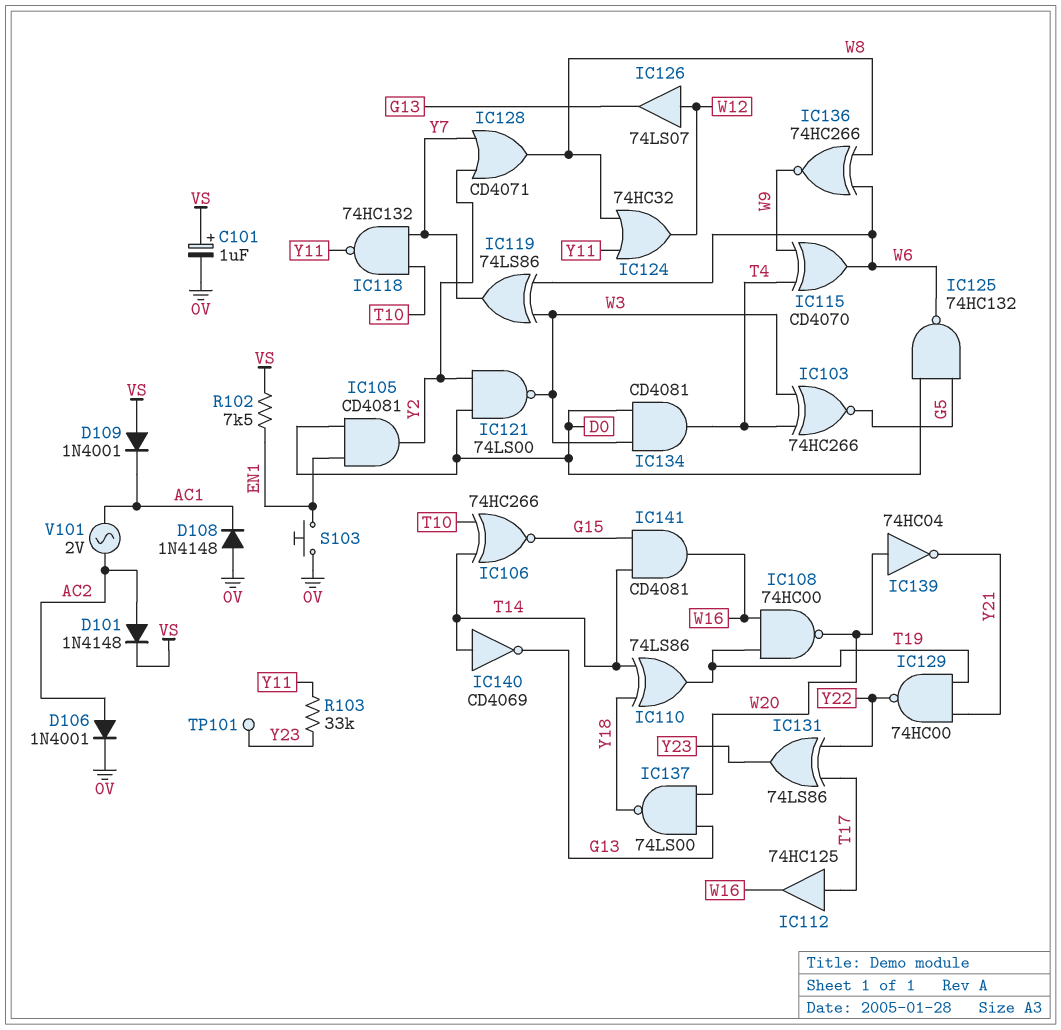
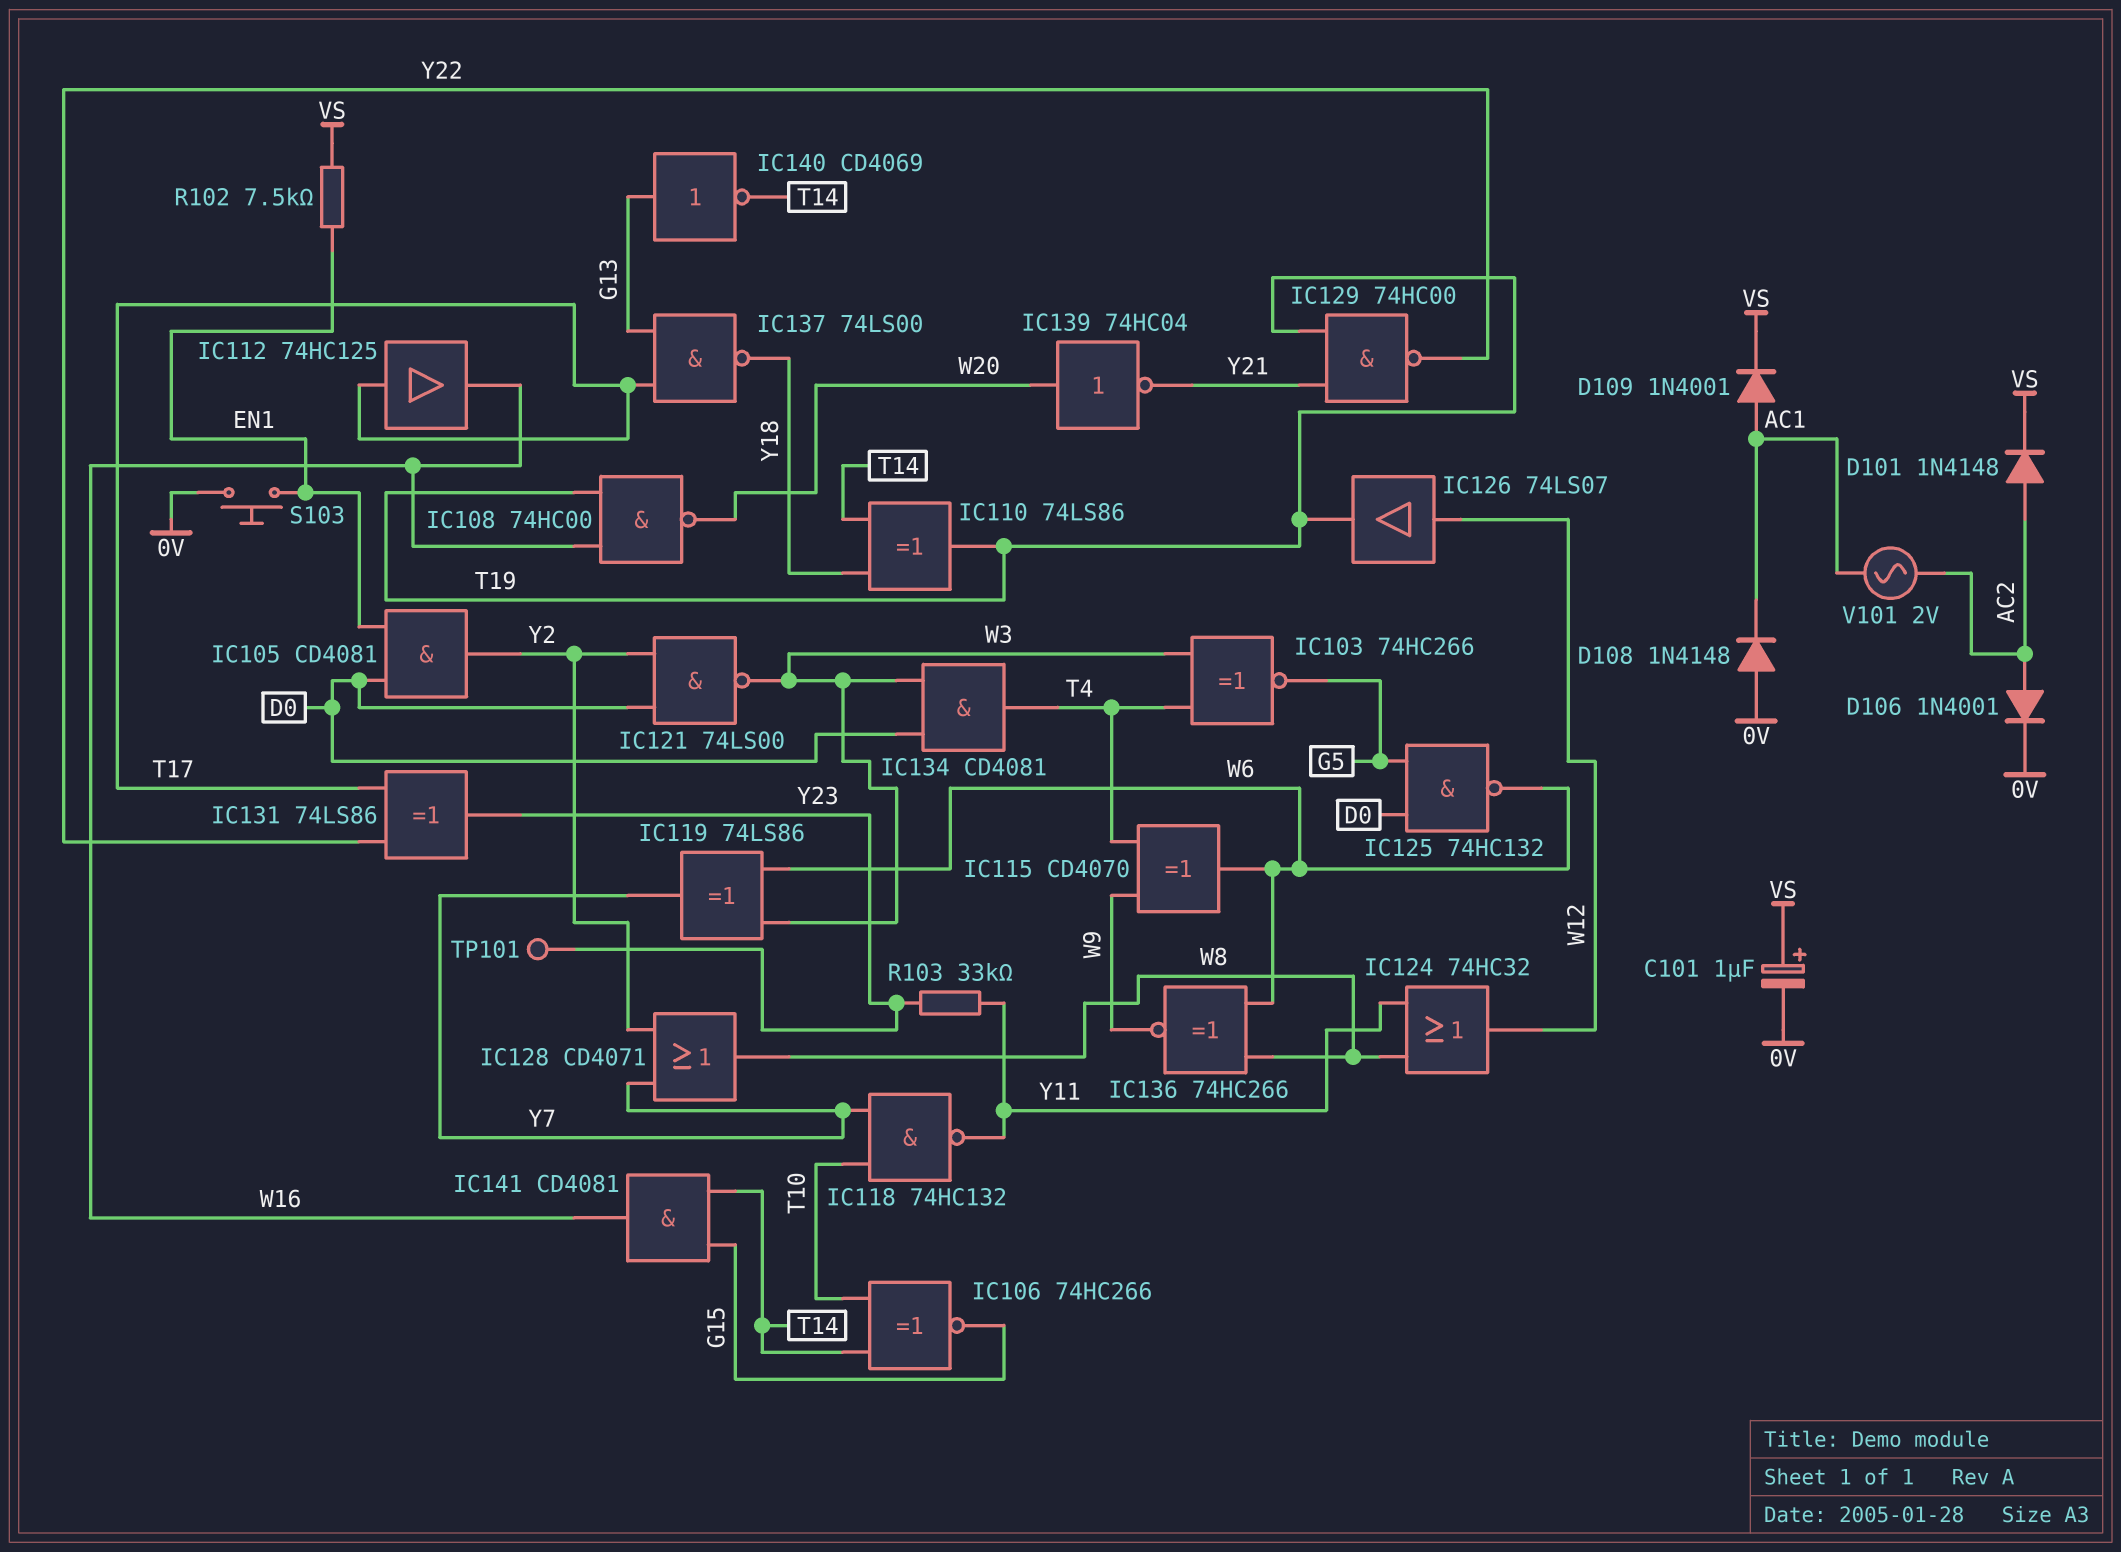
D109: diode 1N4001 (A VS, K AC1) -> diode 1N4001 (A AC1, K VS)
IC126: buffer 74LS07 (in W12, out G13) -> buffer 74LS07 (in W12, out T19)
IC137: NAND 74LS00 (in G13, in W20, out Y18) -> NAND 74LS00 (in G13, in T17, out Y18)
IC140: NOT CD4069 (in T14, out G13) -> NOT CD4069 (in G13, out T14)

